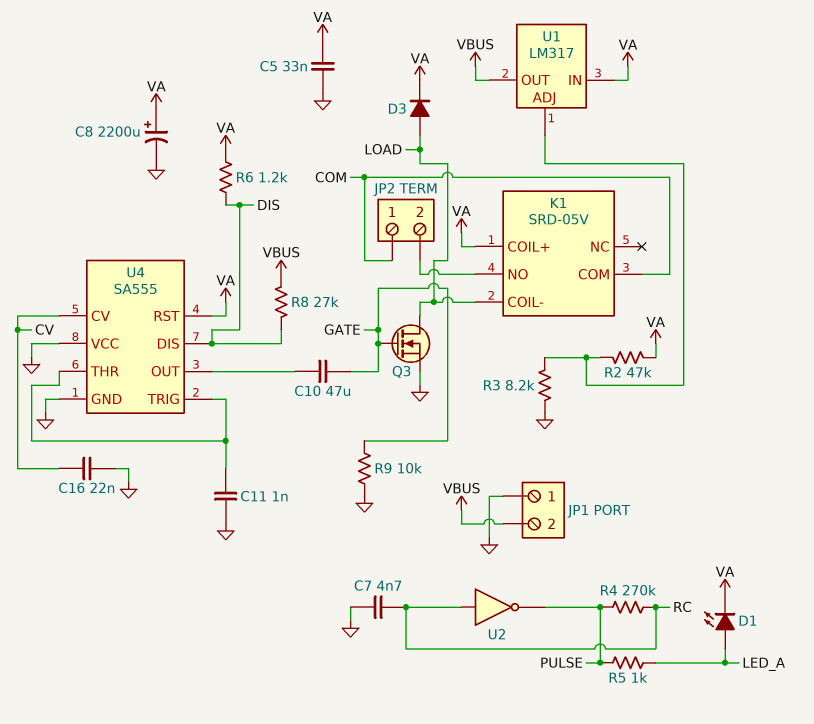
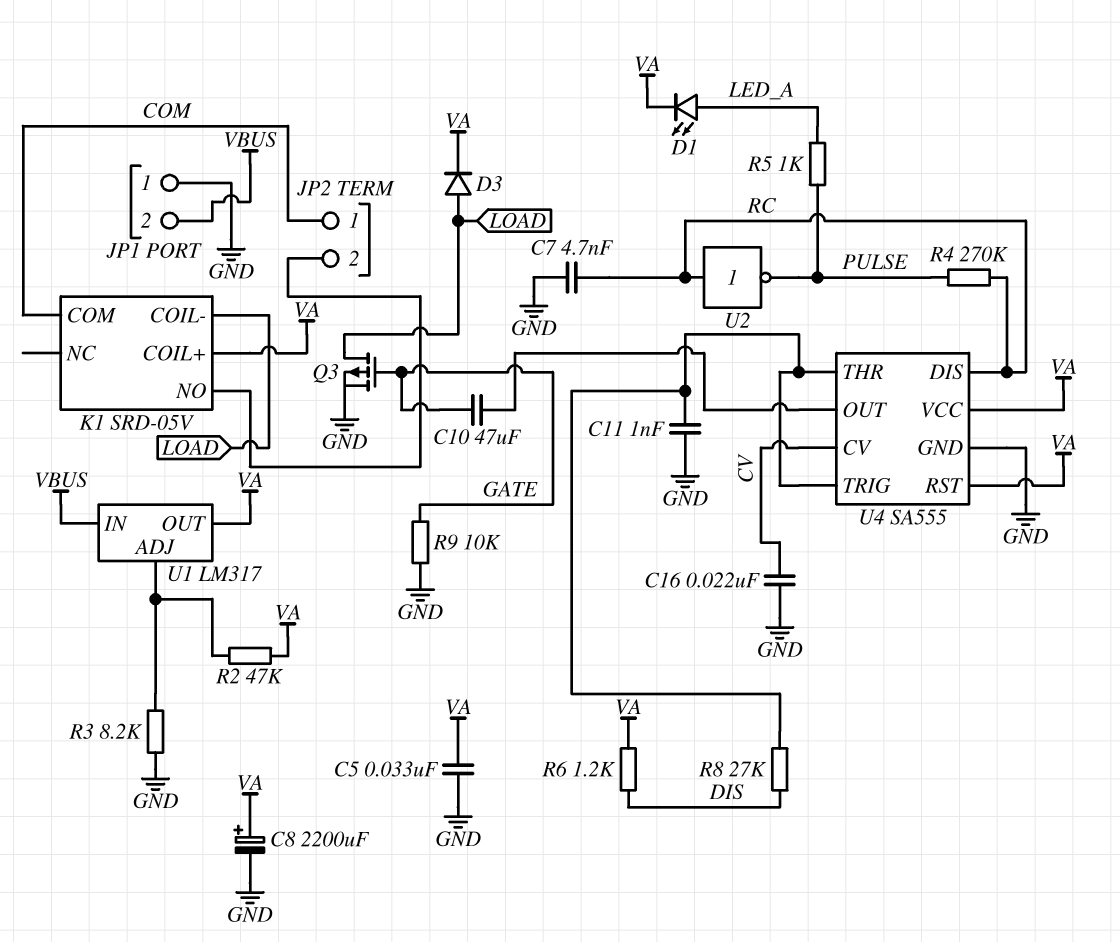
Q3: NMOS (G GATE, D LOAD, S GND) -> PMOS (G GATE, D LOAD, S GND)
R8: 27k (DIS, VBUS) -> 27k (DIS, U4/THR)
U1 pin IN: VA -> VBUS
U1 pin OUT: VBUS -> VA
U4 pin DIS: DIS -> RC
U4 pin VCC: GND -> VA

